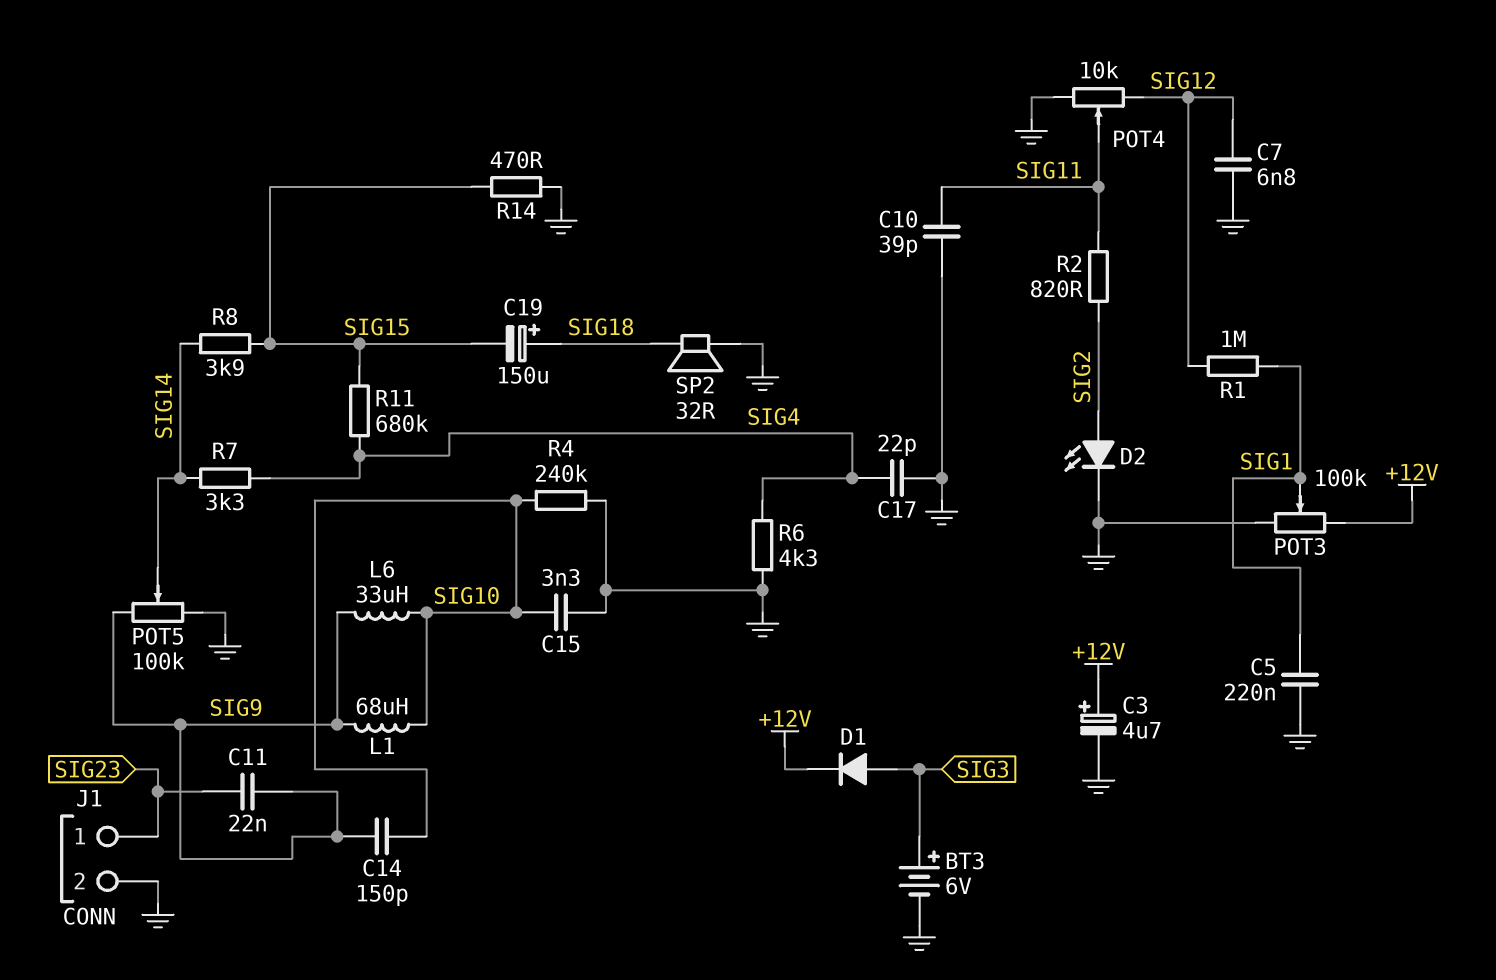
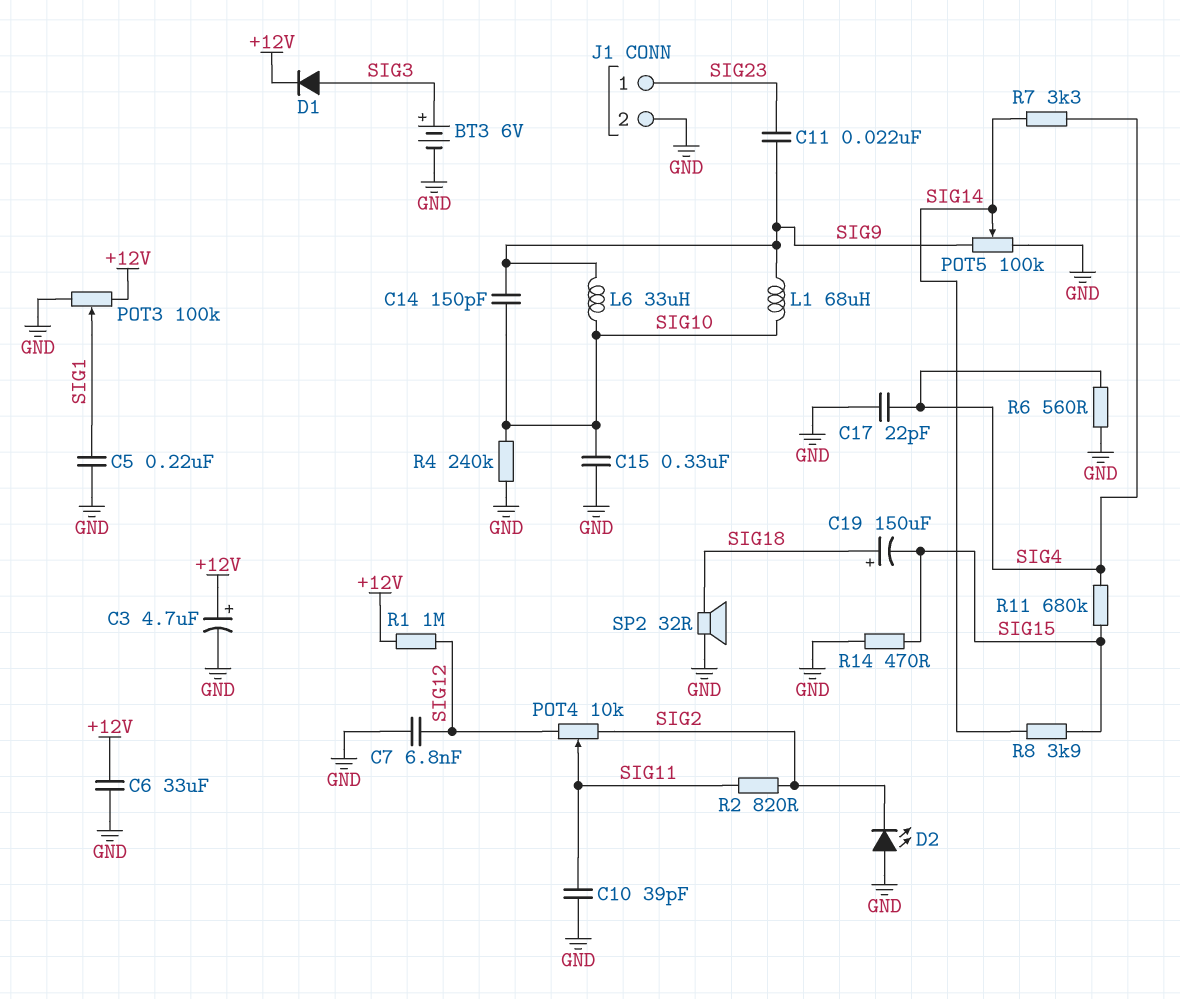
C6: none -> 33uF (+12V, GND)
C15: 3.3nF (GND, SIG10) -> 330nF (GND, SIG10)
D2: LED (A SIG2, K GND) -> LED (A GND, K SIG2)
POT4: 10k (GND, SIG12, wiper SIG11) -> 10k (SIG2, SIG12, wiper SIG11)
R1: 1M (SIG1, SIG12) -> 1M (+12V, SIG12)
R6: 4.3k (GND, SIG4) -> 560 (GND, SIG4)

